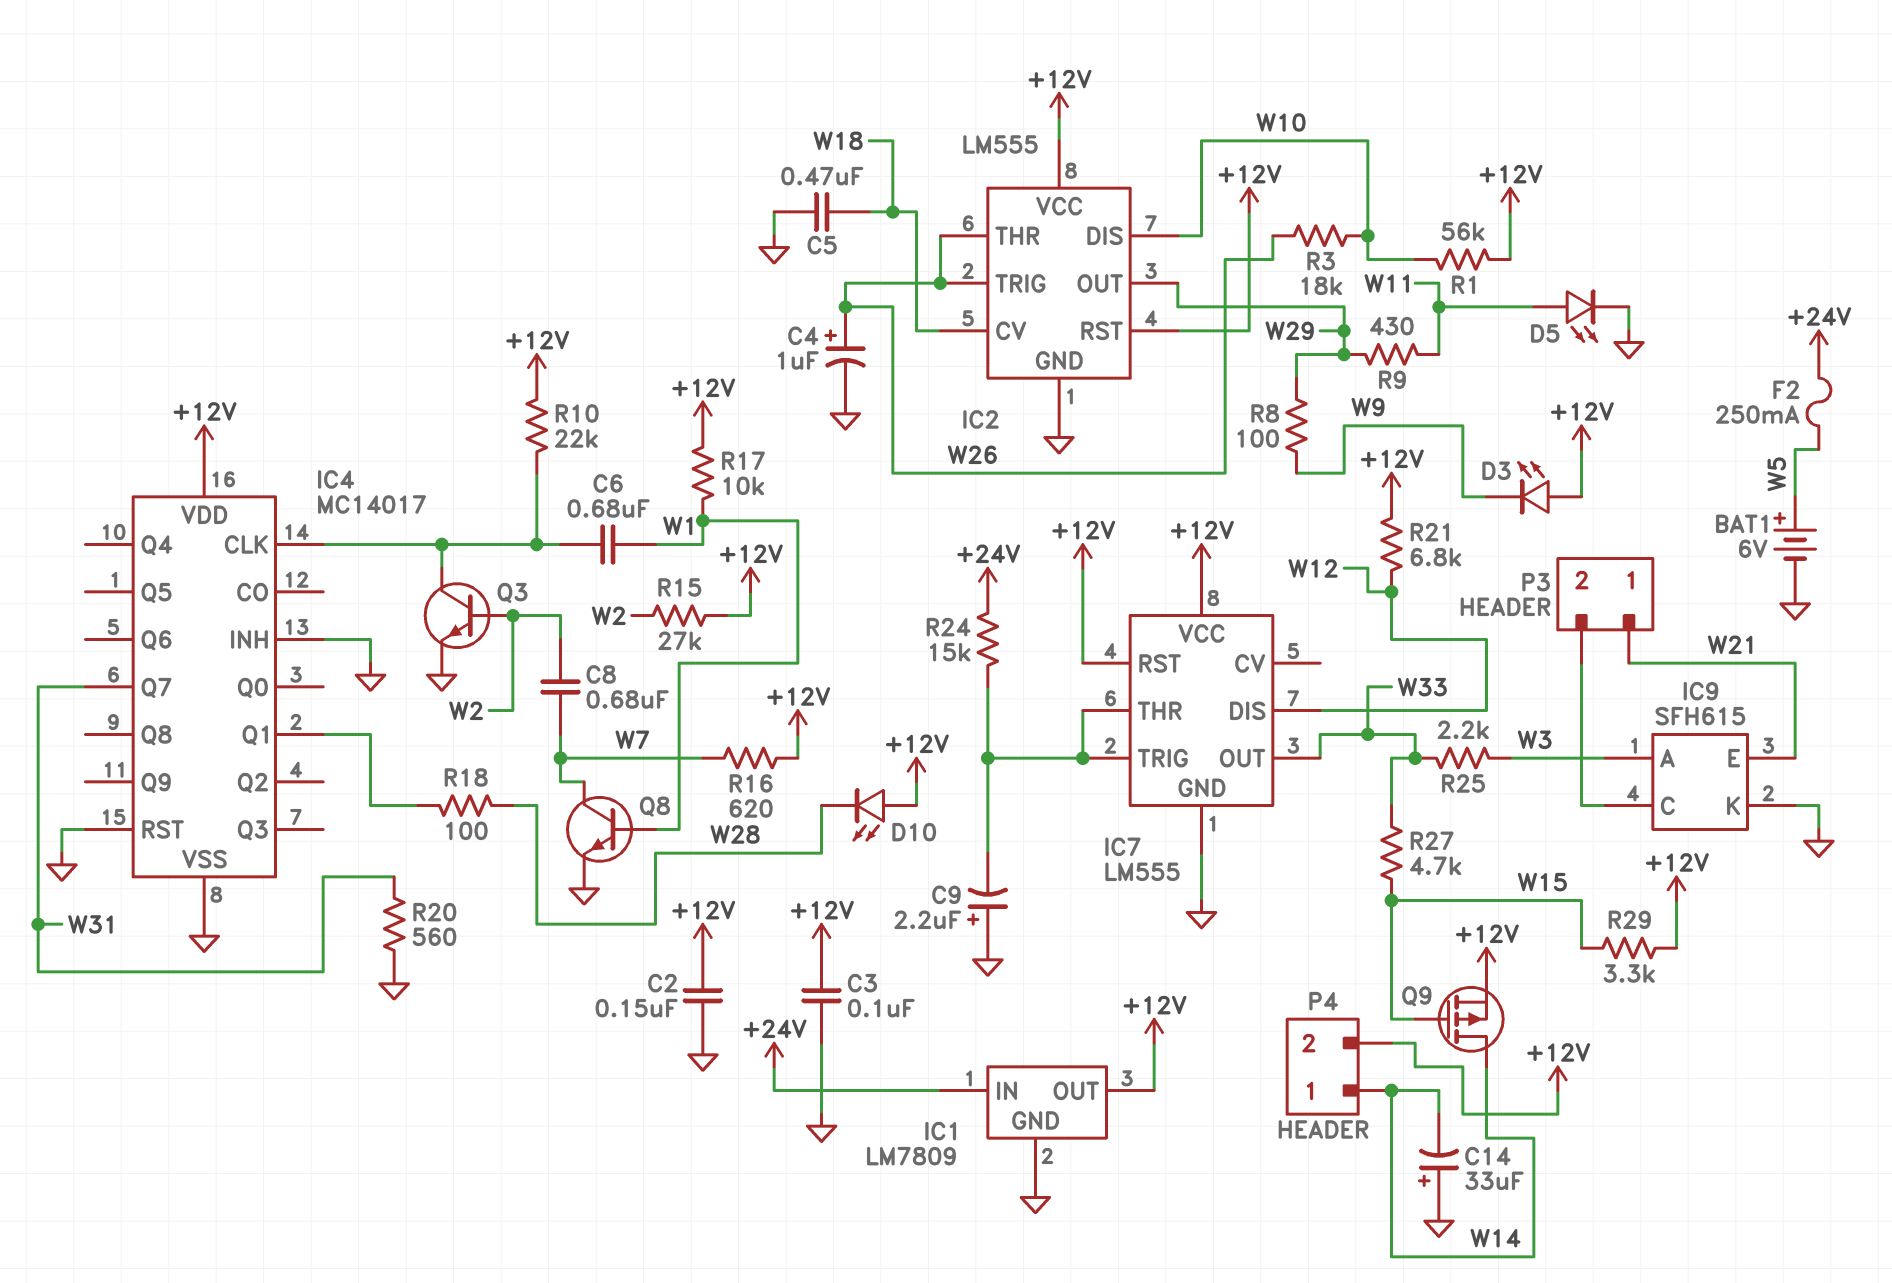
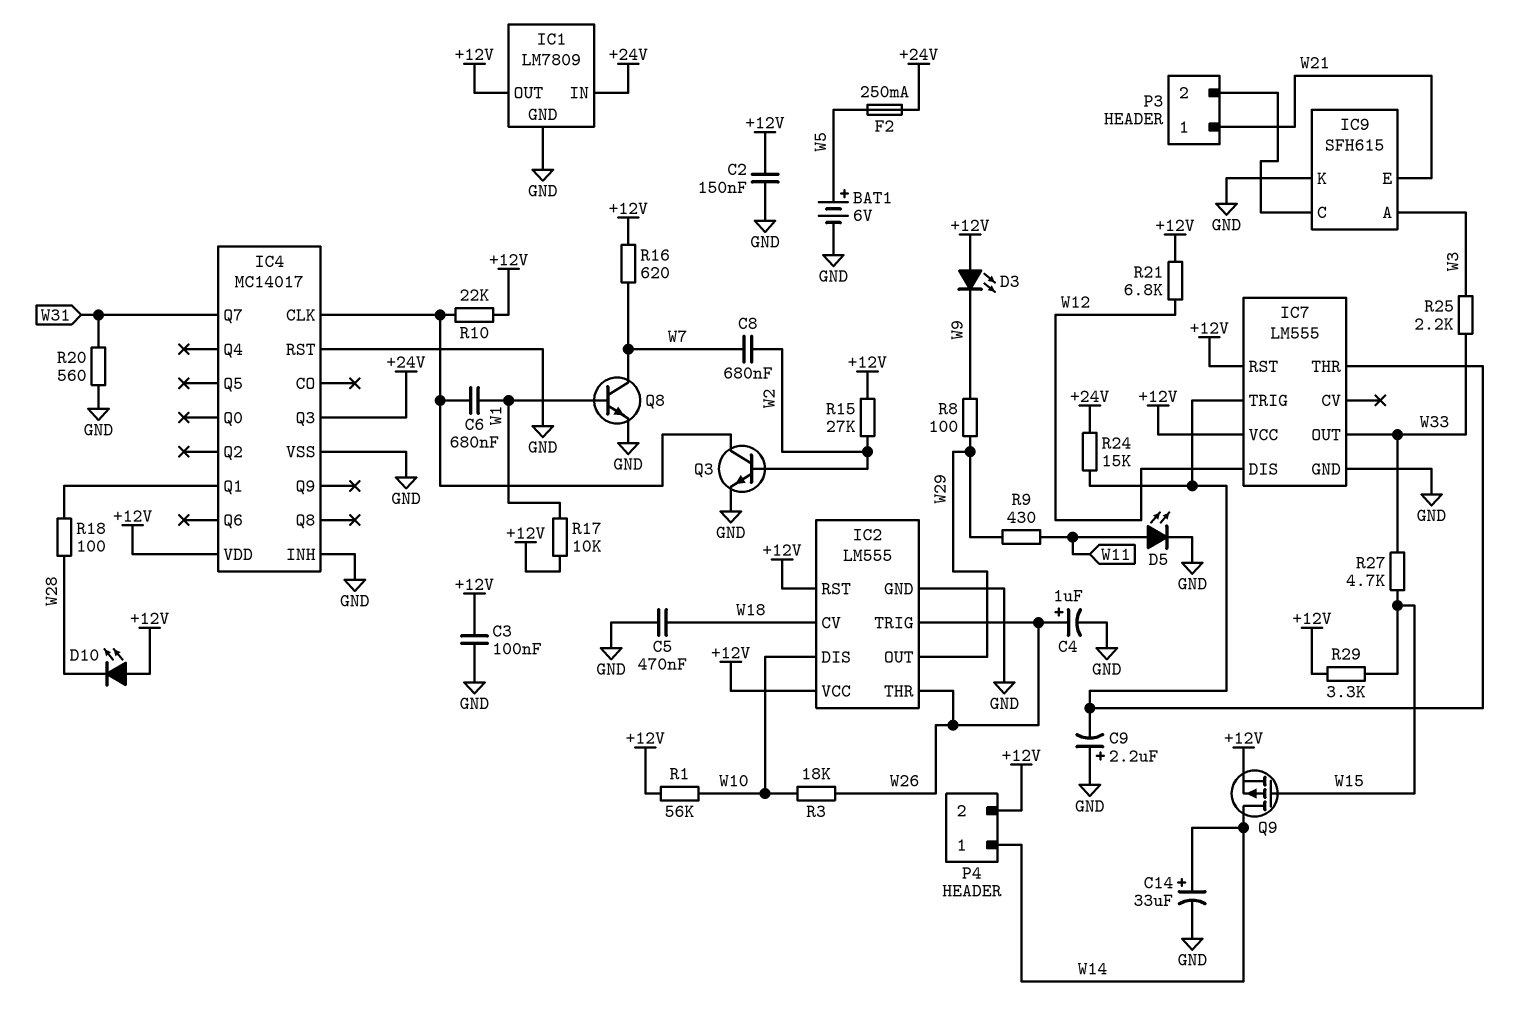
C14: 33uF (plus GND, minus W14) -> 33uF (plus W14, minus GND)
IC4 pin Q3: none -> +24V

